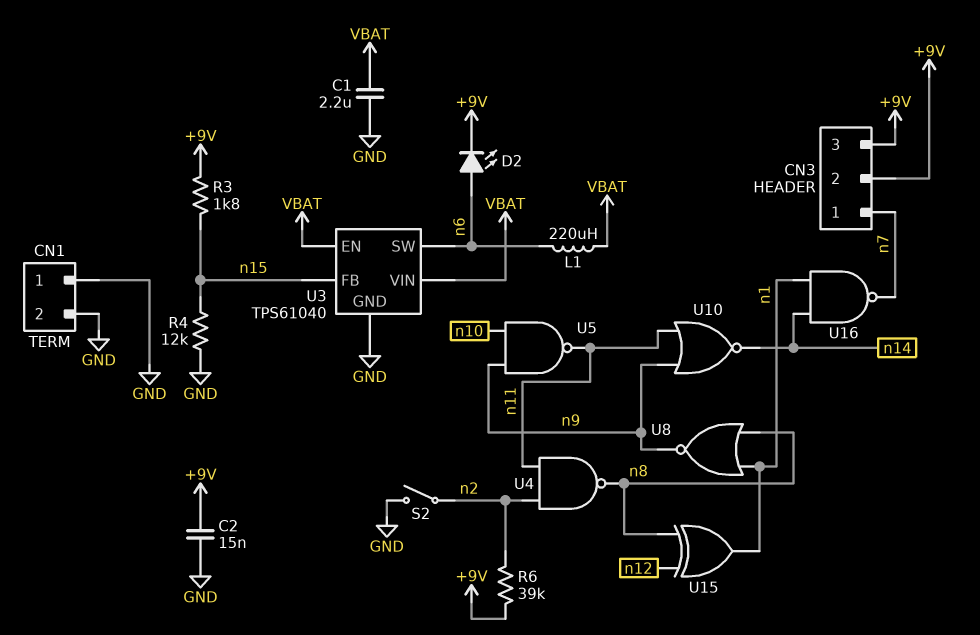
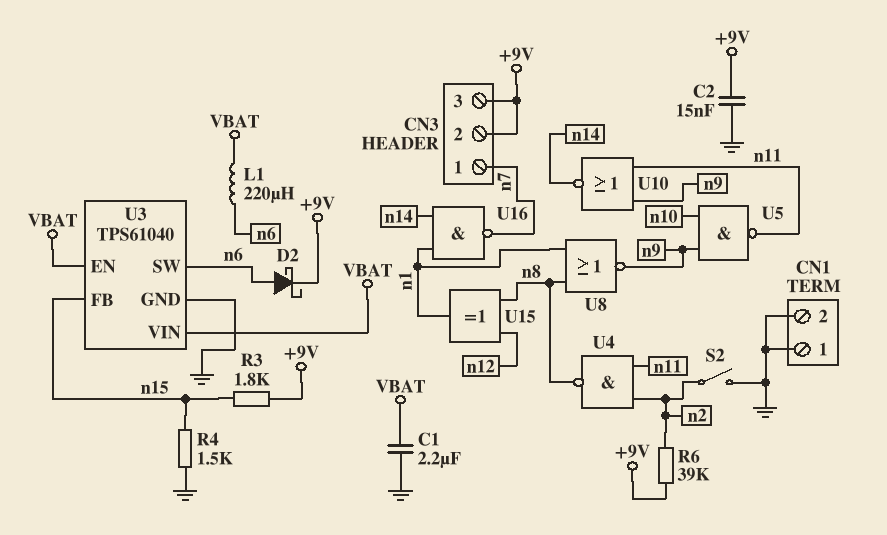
D2: LED (A n6, K +9V) -> schottky (A n6, K +9V)
R4: 12k (GND, n15) -> 1.5k (GND, n15)

